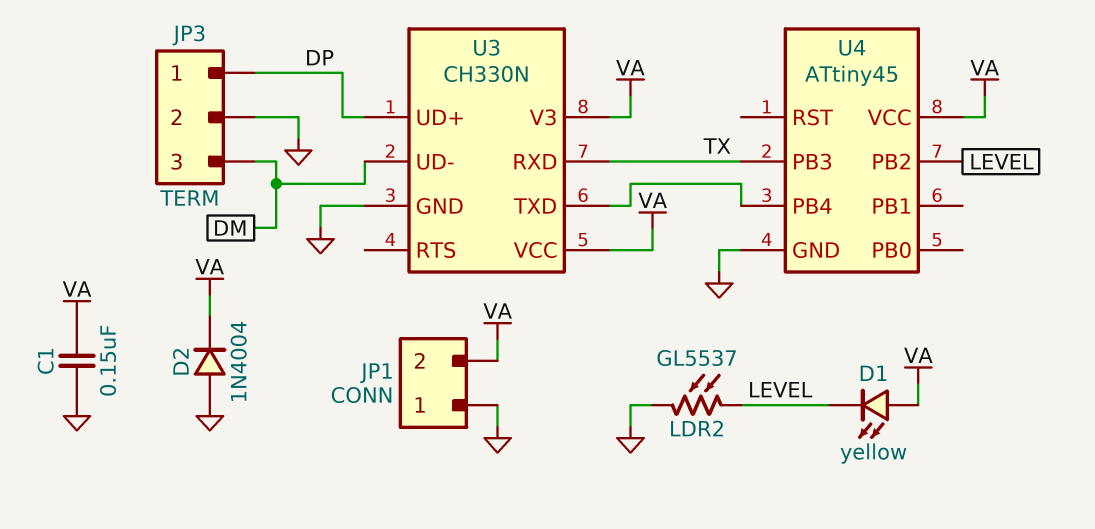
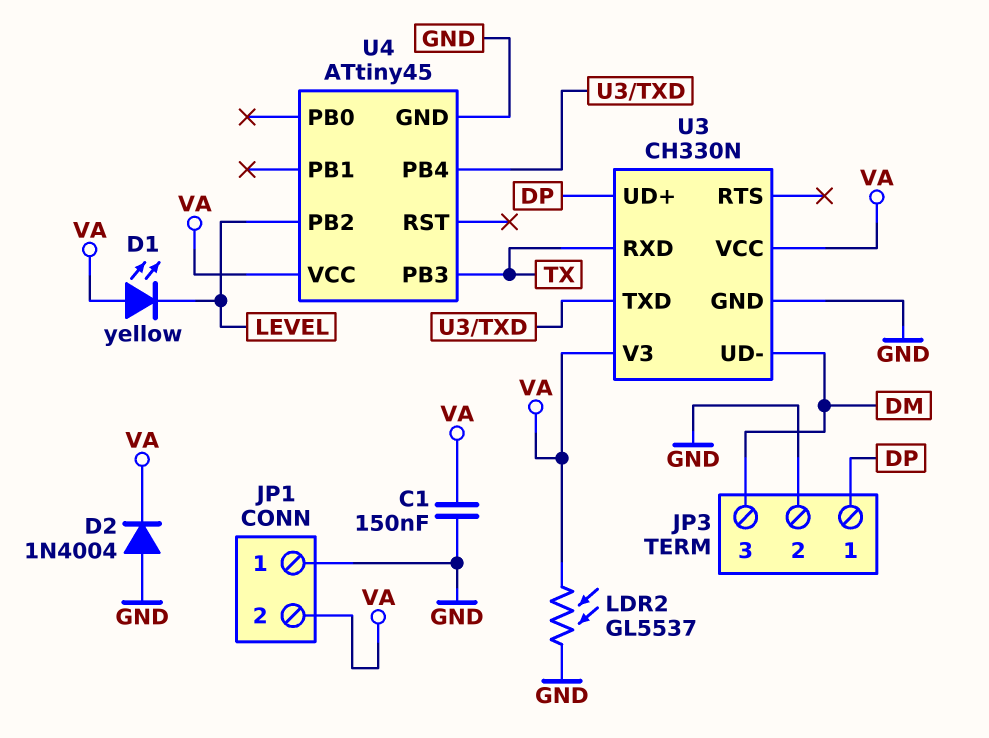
LDR2: GL5537 (GND, LEVEL) -> GL5537 (GND, VA)

